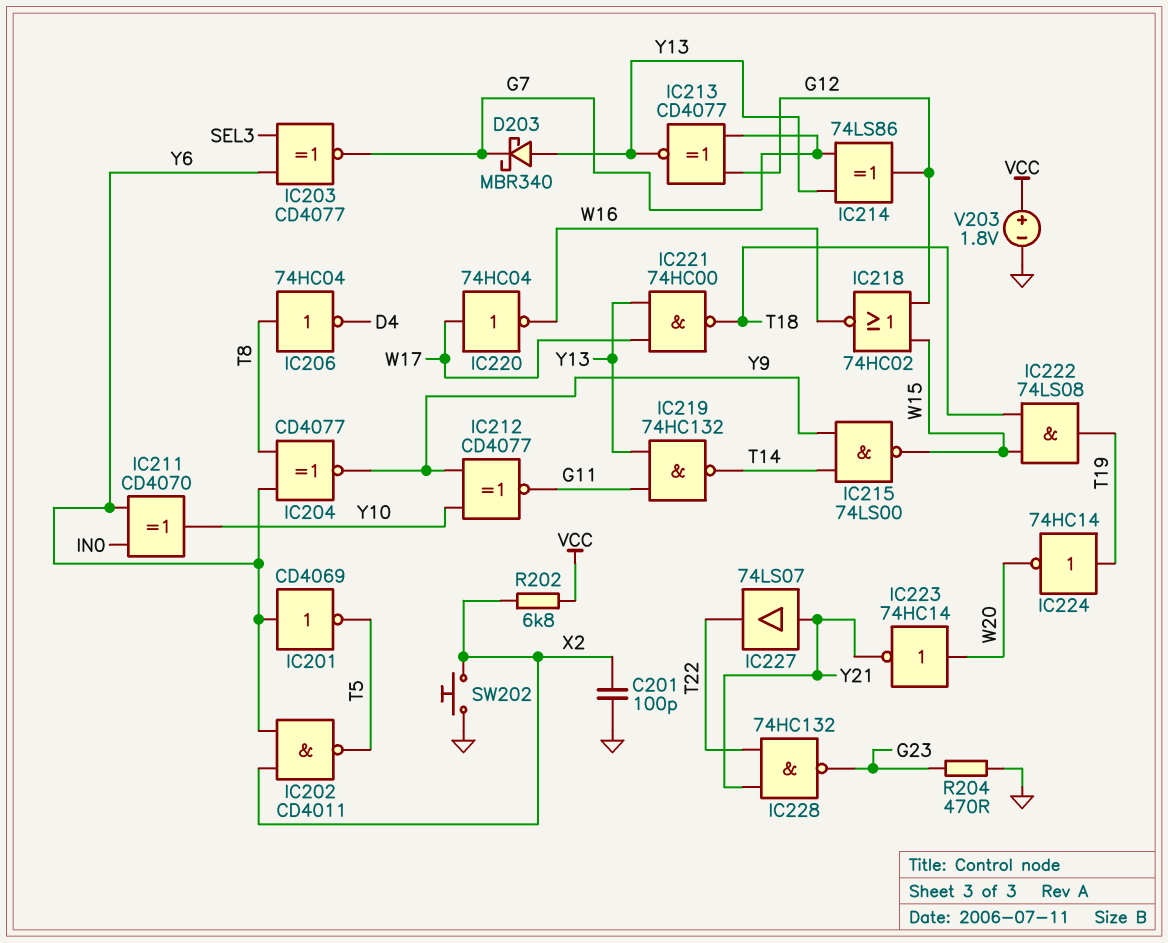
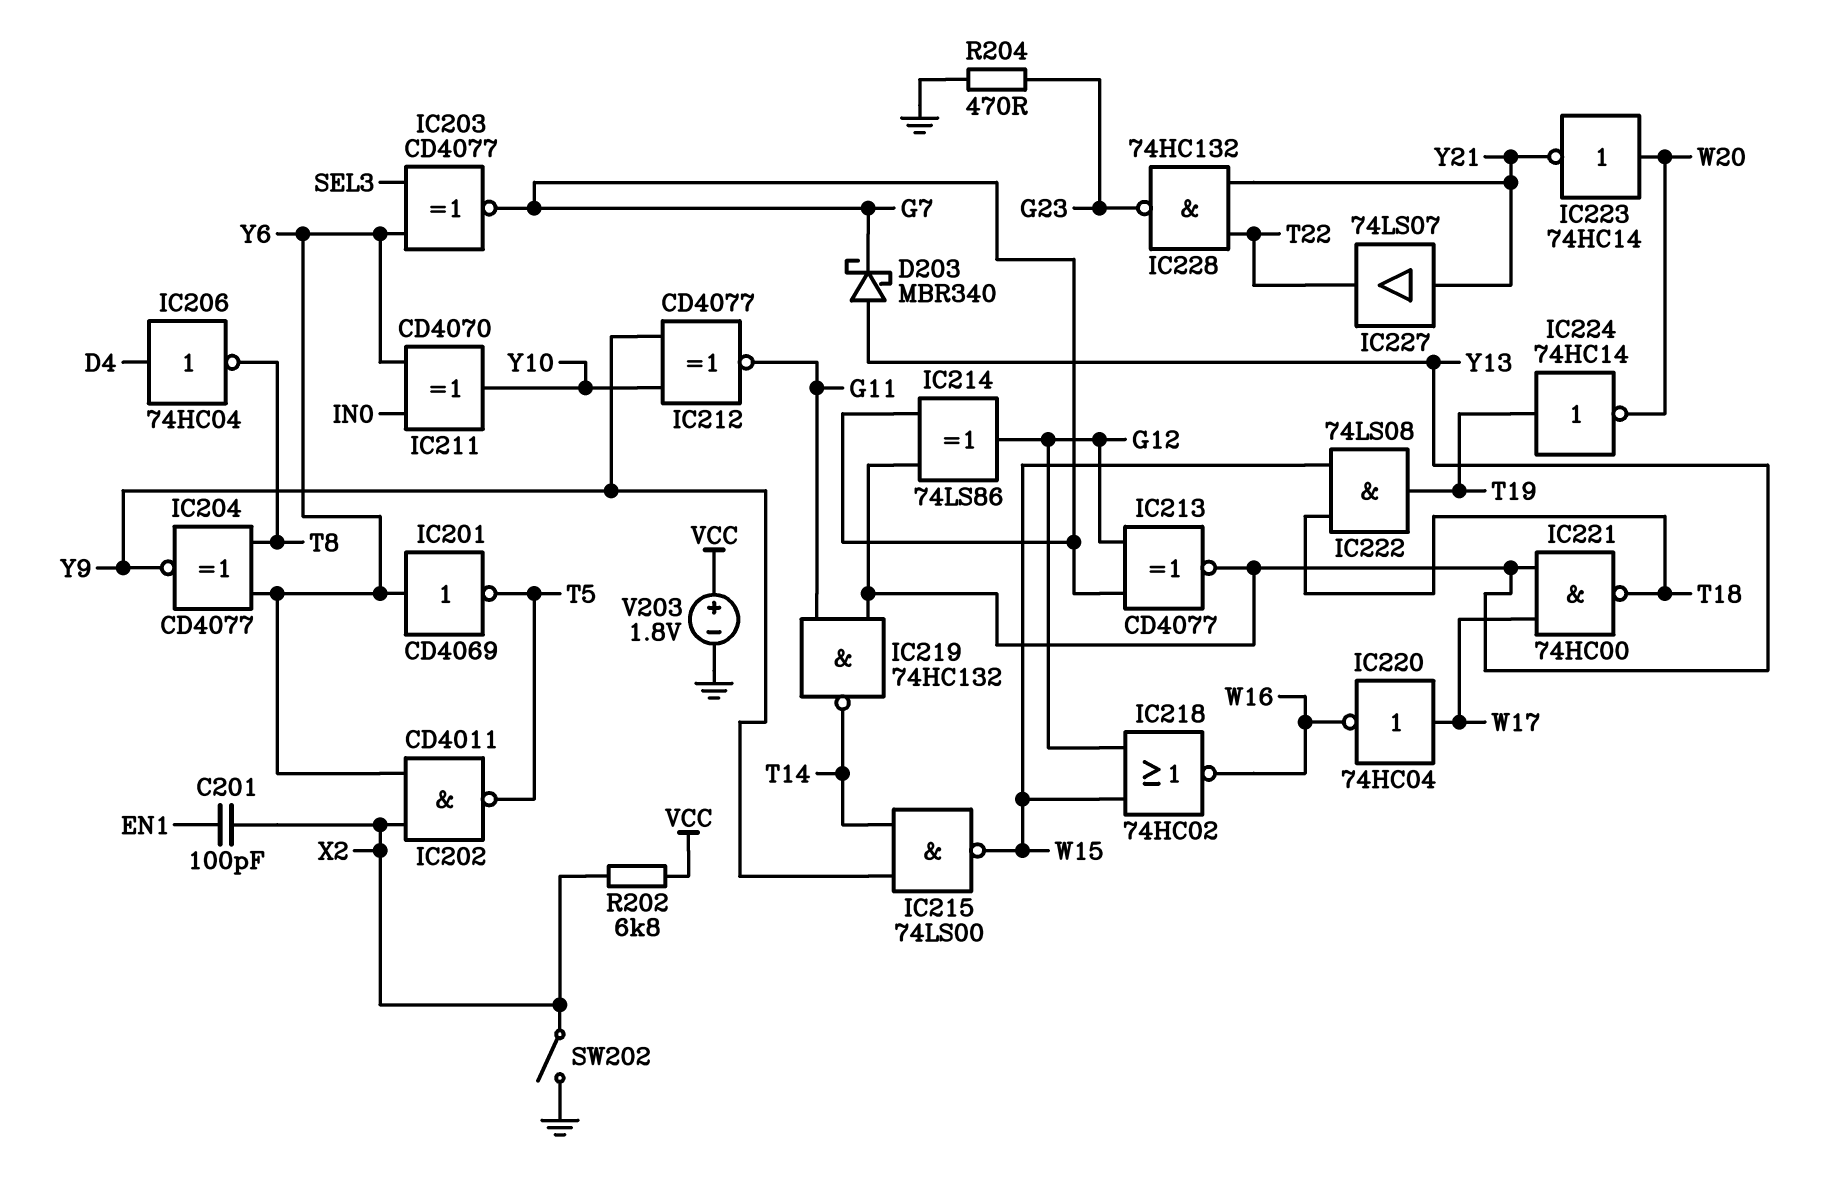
C201: 100pF (GND, X2) -> 100pF (EN1, X2)
IC206: NOT 74HC04 (in T8, out D4) -> NOT 74HC04 (in D4, out T8)
SW202: button (GND, X2) -> switch (GND, X2)

